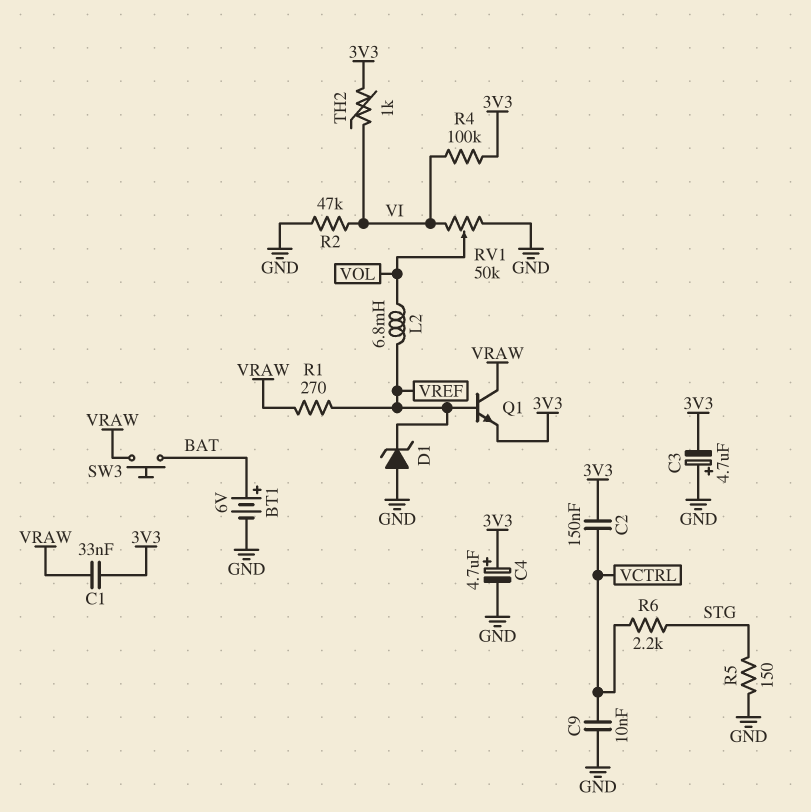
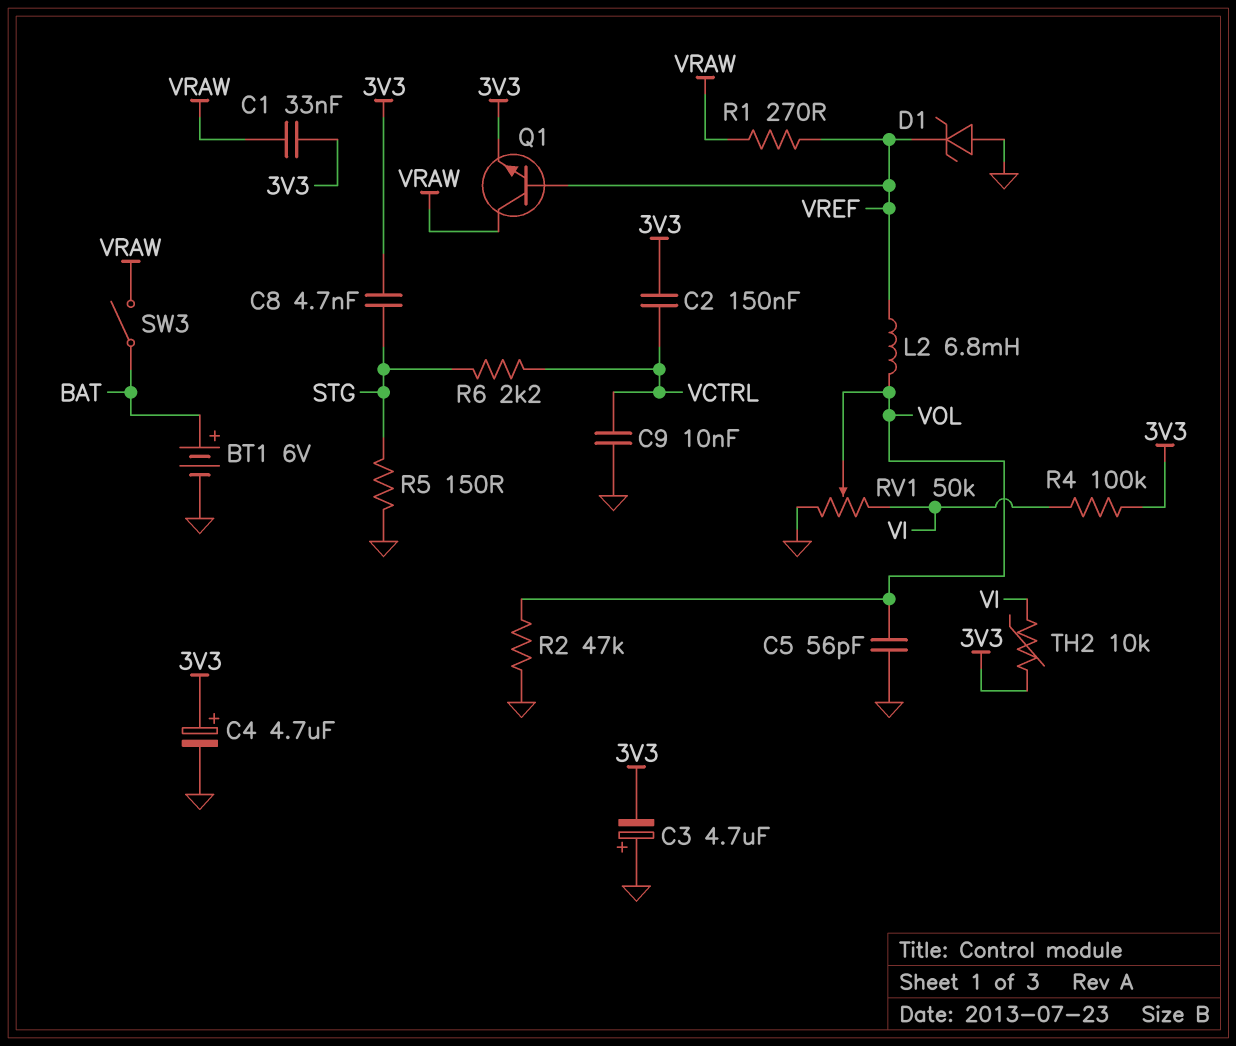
C5: none -> 56pF (GND, VOL)
C8: none -> 4.7nF (3V3, STG)
R2: 47k (GND, VI) -> 47k (GND, VOL)
SW3: button (BAT, VRAW) -> switch (BAT, VRAW)
TH2: 1k (3V3, VI) -> 10k (3V3, VI)

